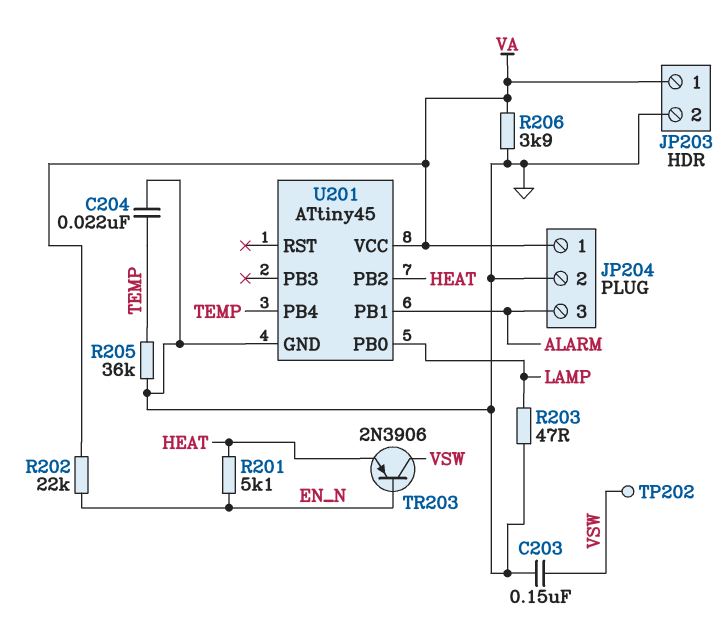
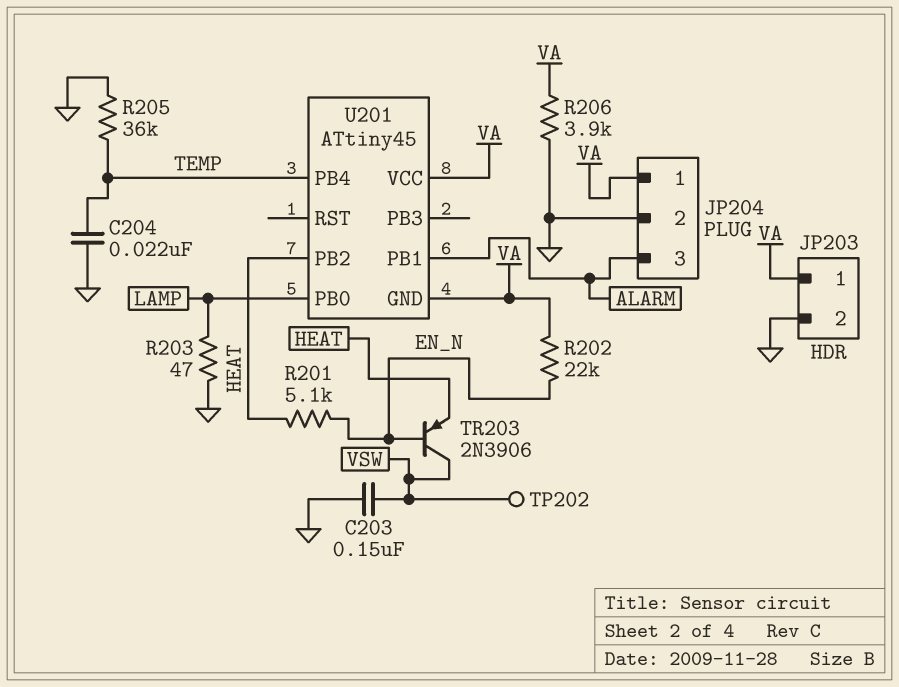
U201 pin GND: GND -> VA

